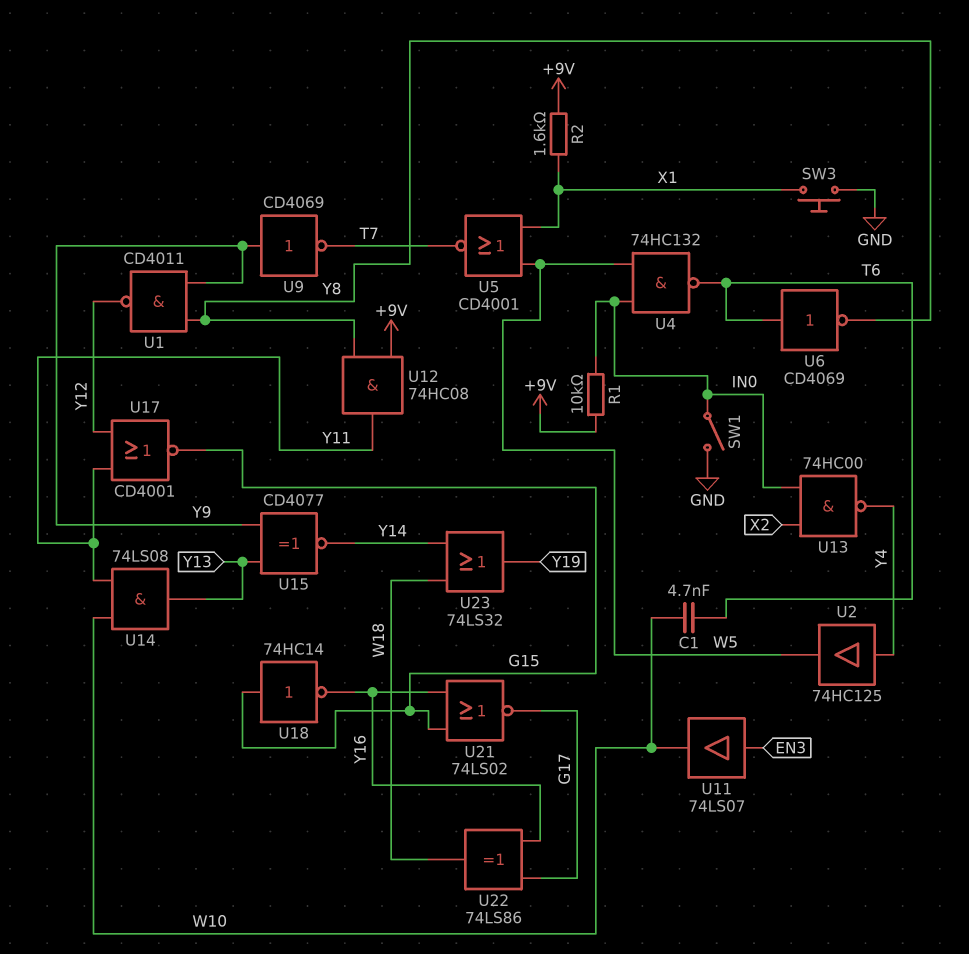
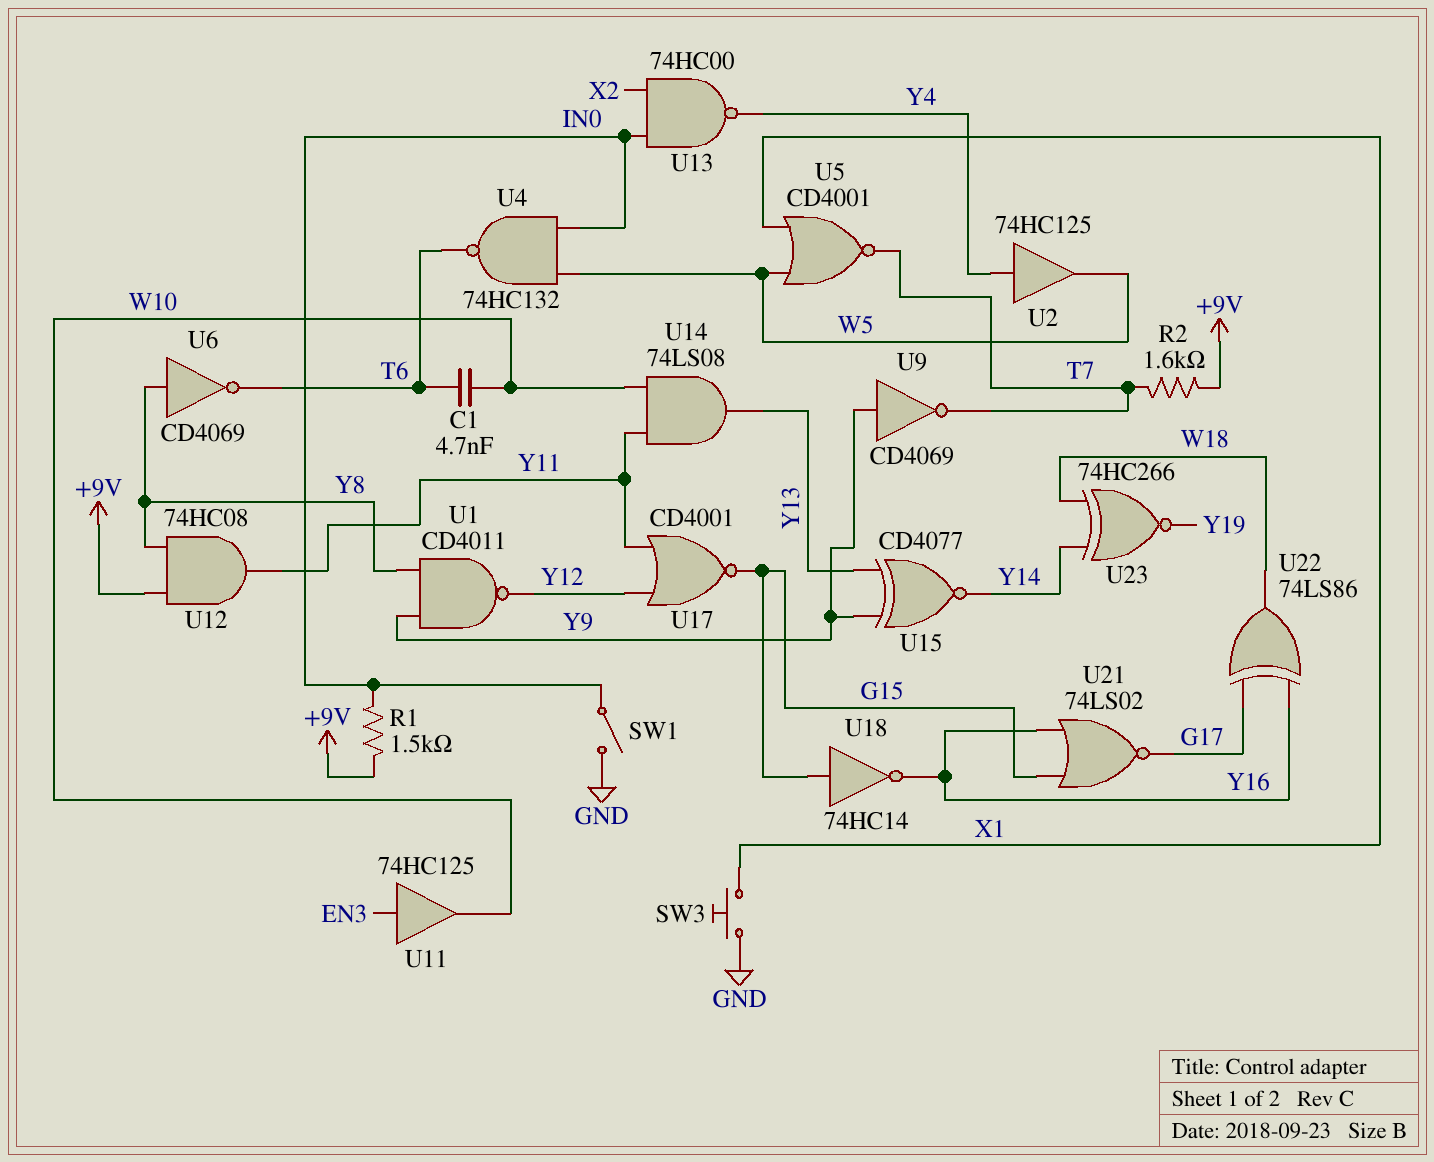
R1: 10k (+9V, IN0) -> 1.5k (+9V, IN0)
R2: 1.6k (+9V, X1) -> 1.6k (+9V, T7)
U6: NOT CD4069 (in T6, out Y8) -> NOT CD4069 (in Y8, out T6)
U11: buffer 74LS07 (in EN3, out W10) -> buffer 74HC125 (in EN3, out W10)
U23: OR 74LS32 (in W18, in Y14, out Y19) -> XNOR 74HC266 (in W18, in Y14, out Y19)

